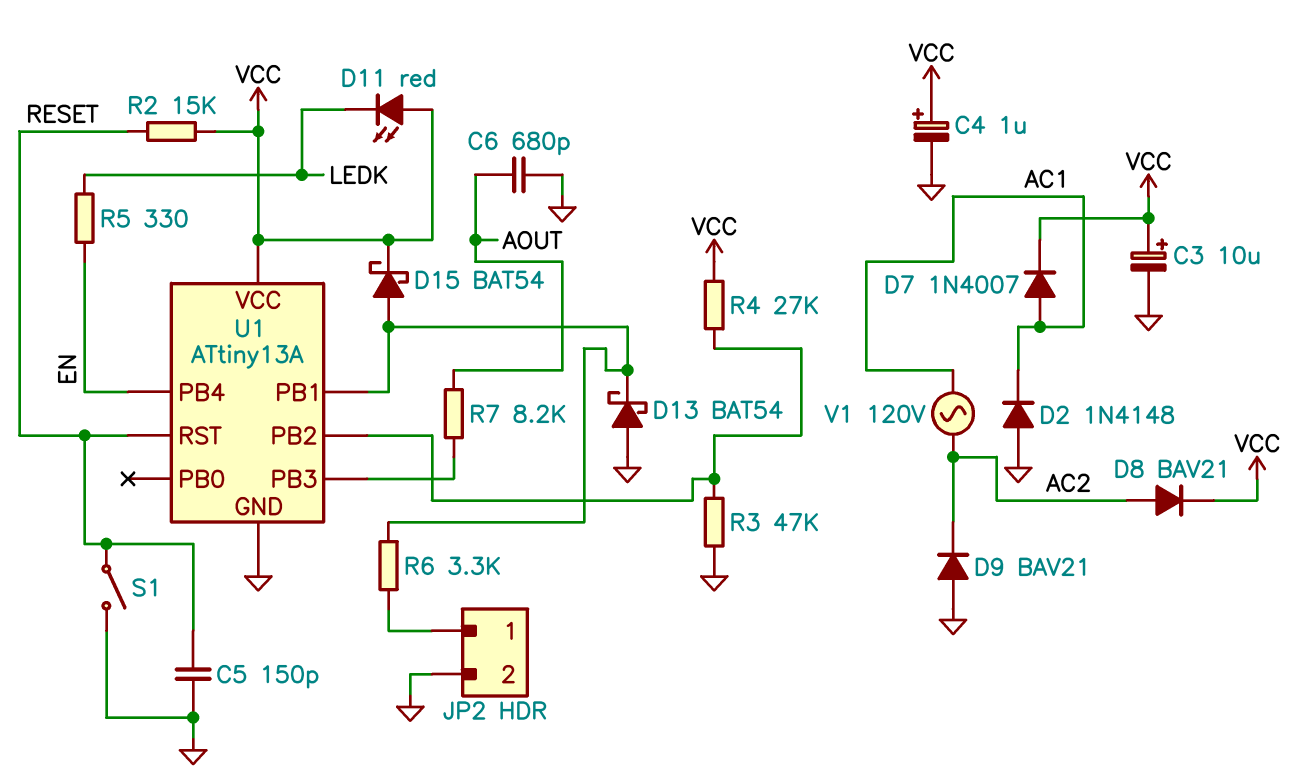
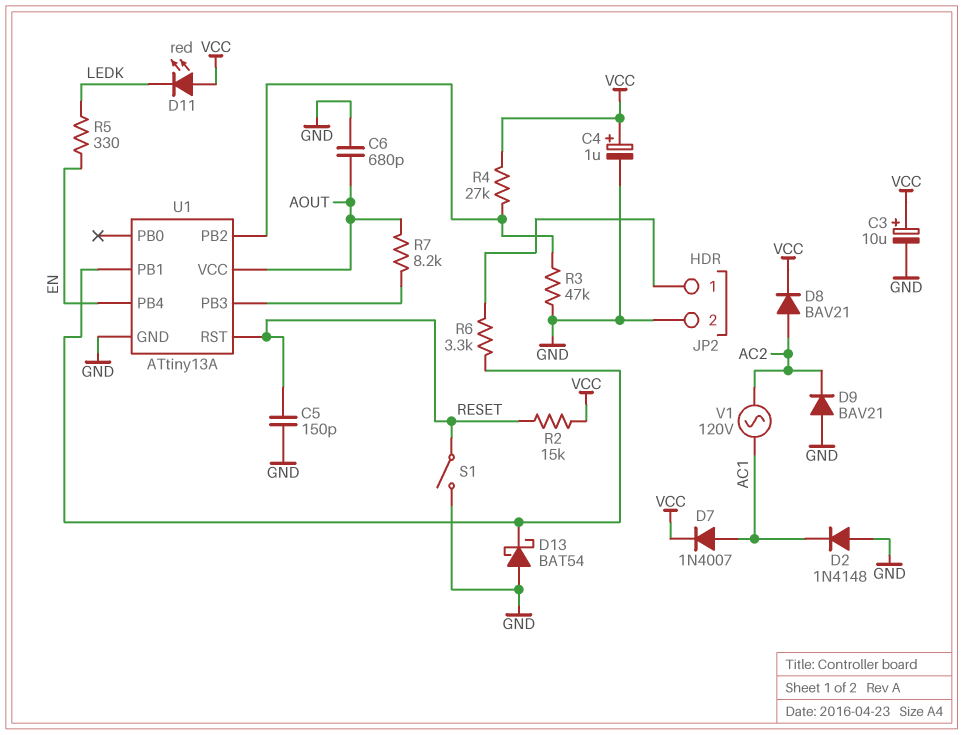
D15: schottky BAT54 (A U1/PB1, K VCC) -> none
U1 pin VCC: VCC -> AOUT

